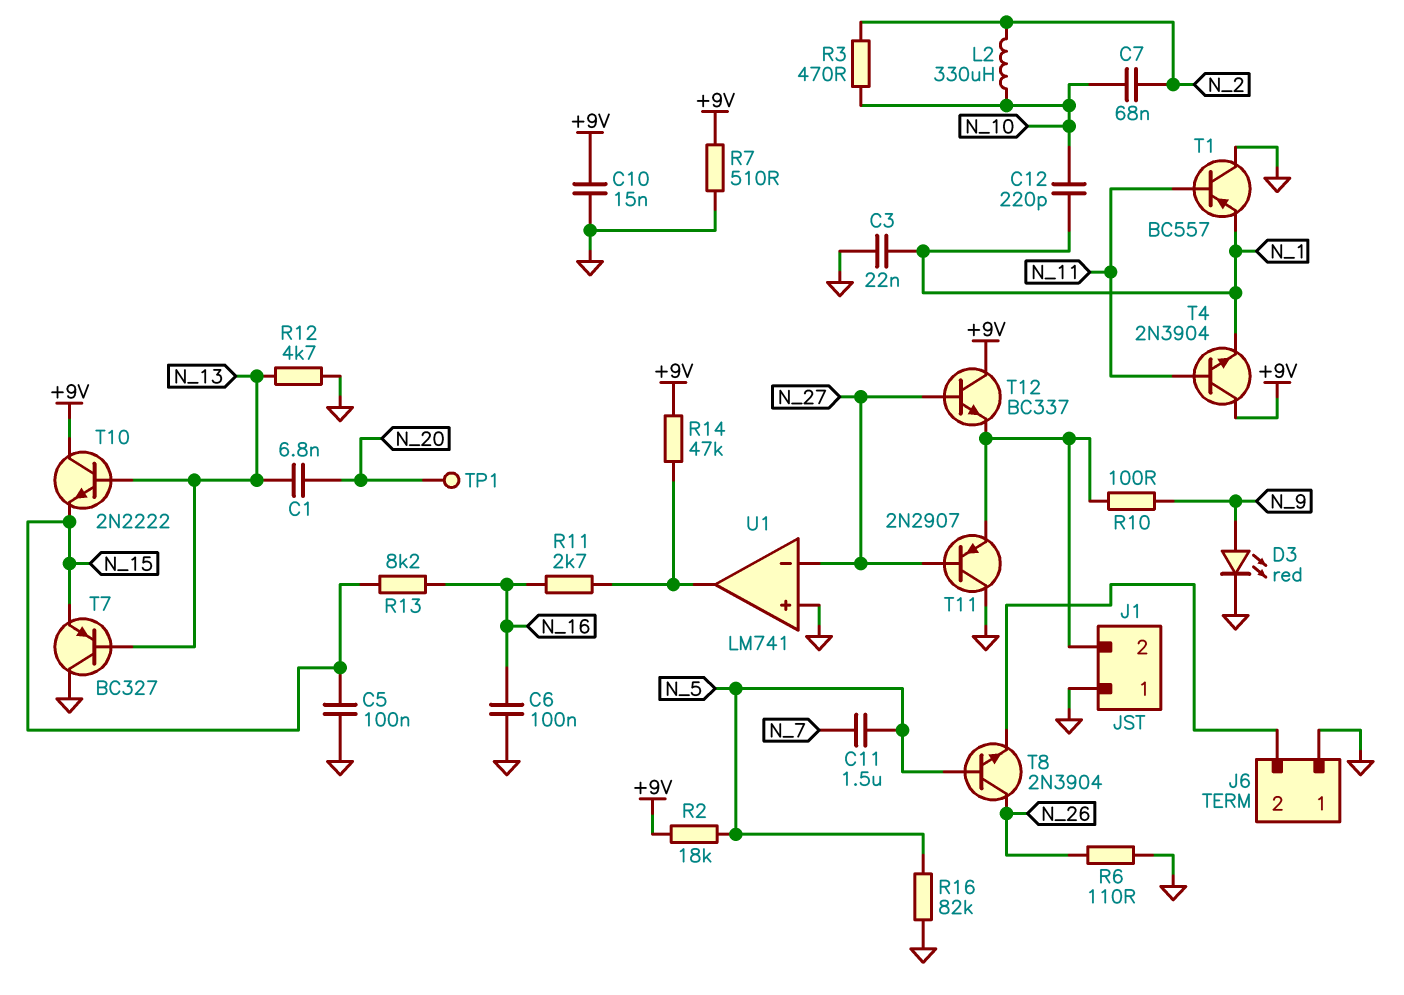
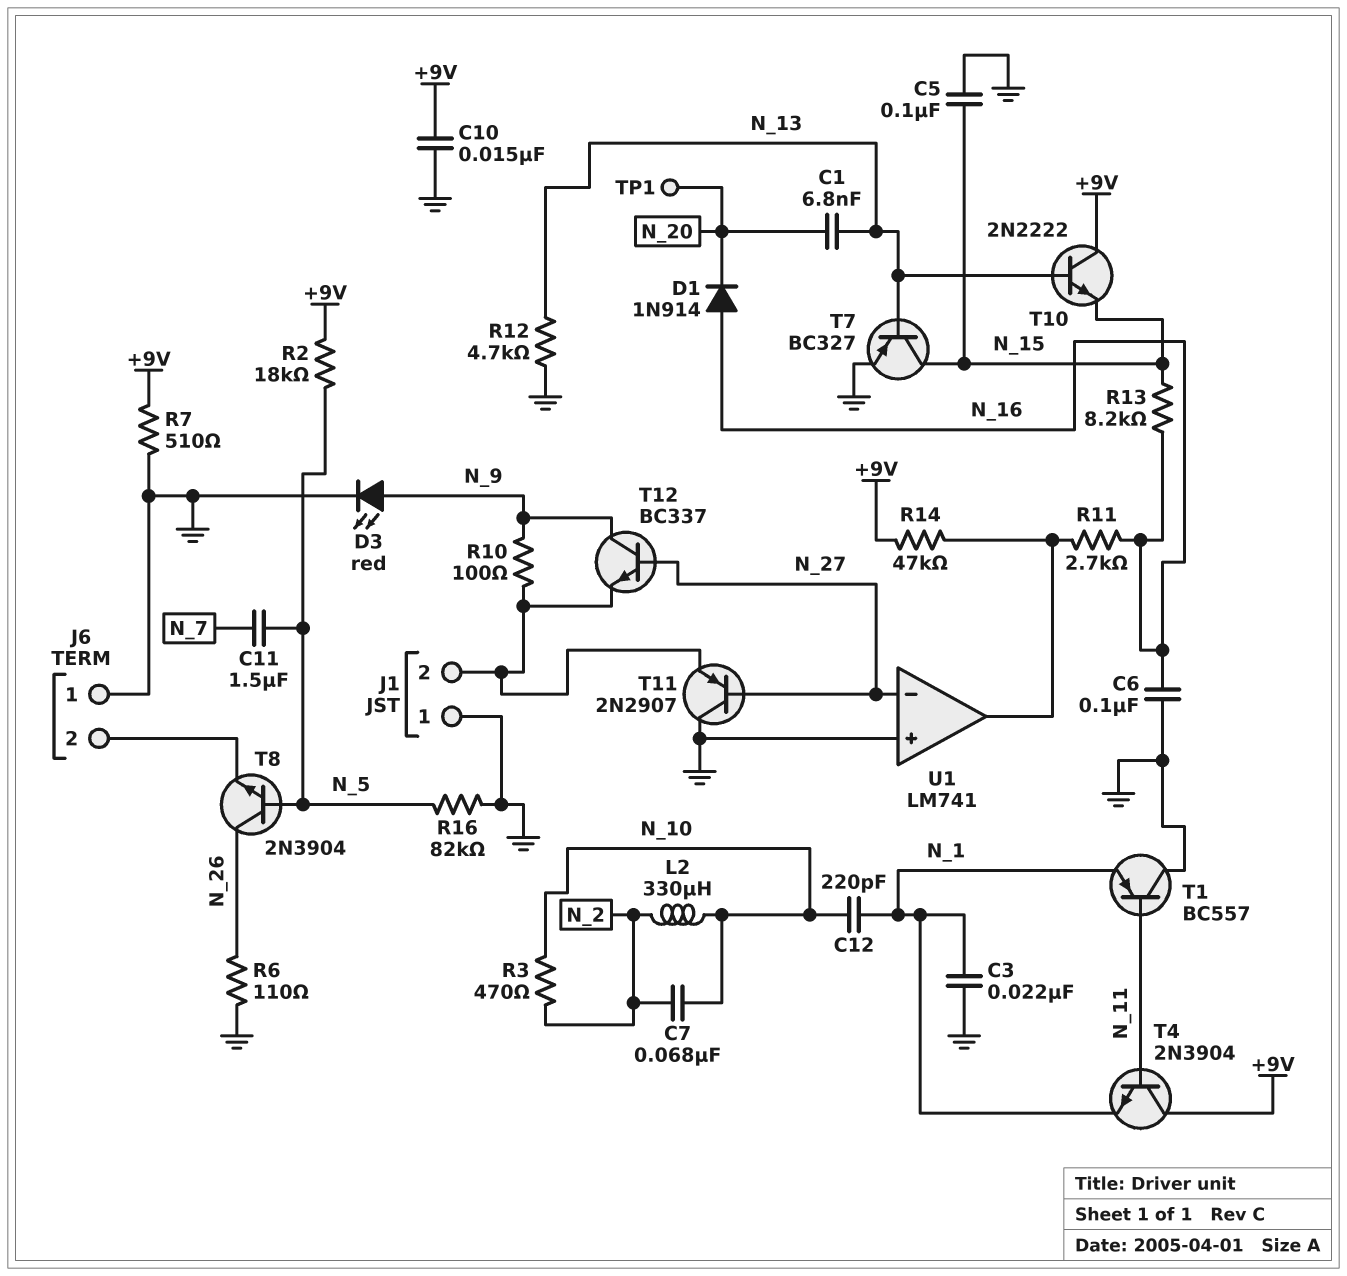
D1: none -> diode 1N914 (A N_16, K N_20)
T7: PNP BC327 (B N_13, C GND, E N_15) -> PNP BC327 (B N_13, C N_15, E GND)
T12: NPN BC337 (B N_27, C +9V, E J1/2) -> NPN BC337 (B N_27, C N_9, E J1/2)

